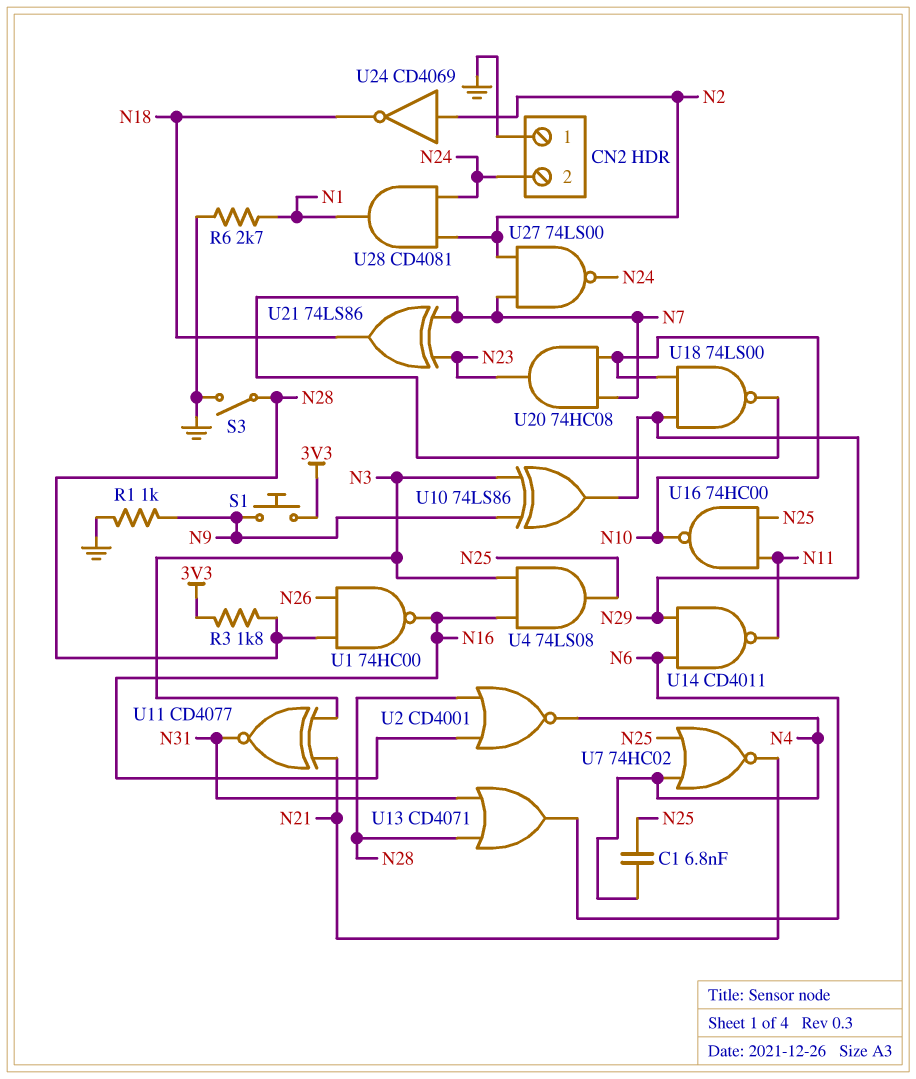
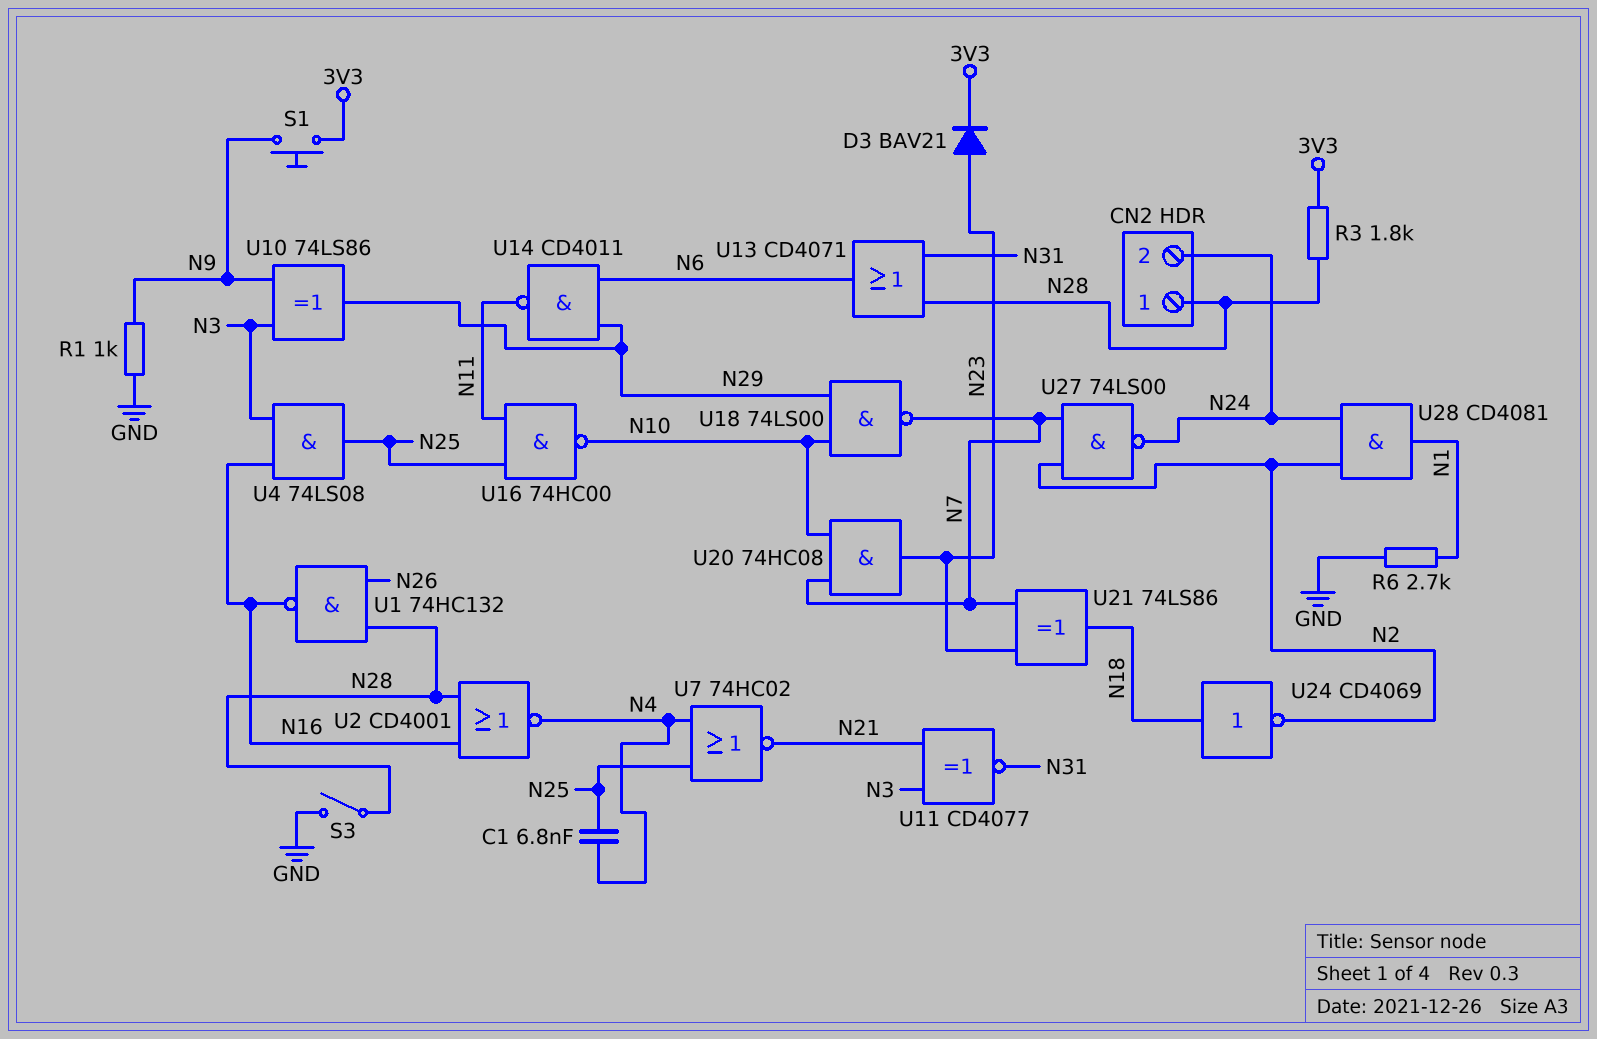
CN2 pin 1: GND -> N28
D3: none -> diode BAV21 (A N23, K 3V3)
U1: NAND 74HC00 (in N26, in N28, out N16) -> NAND 74HC132 (in N26, in N28, out N16)
U24: NOT CD4069 (in N2, out N18) -> NOT CD4069 (in N18, out N2)

